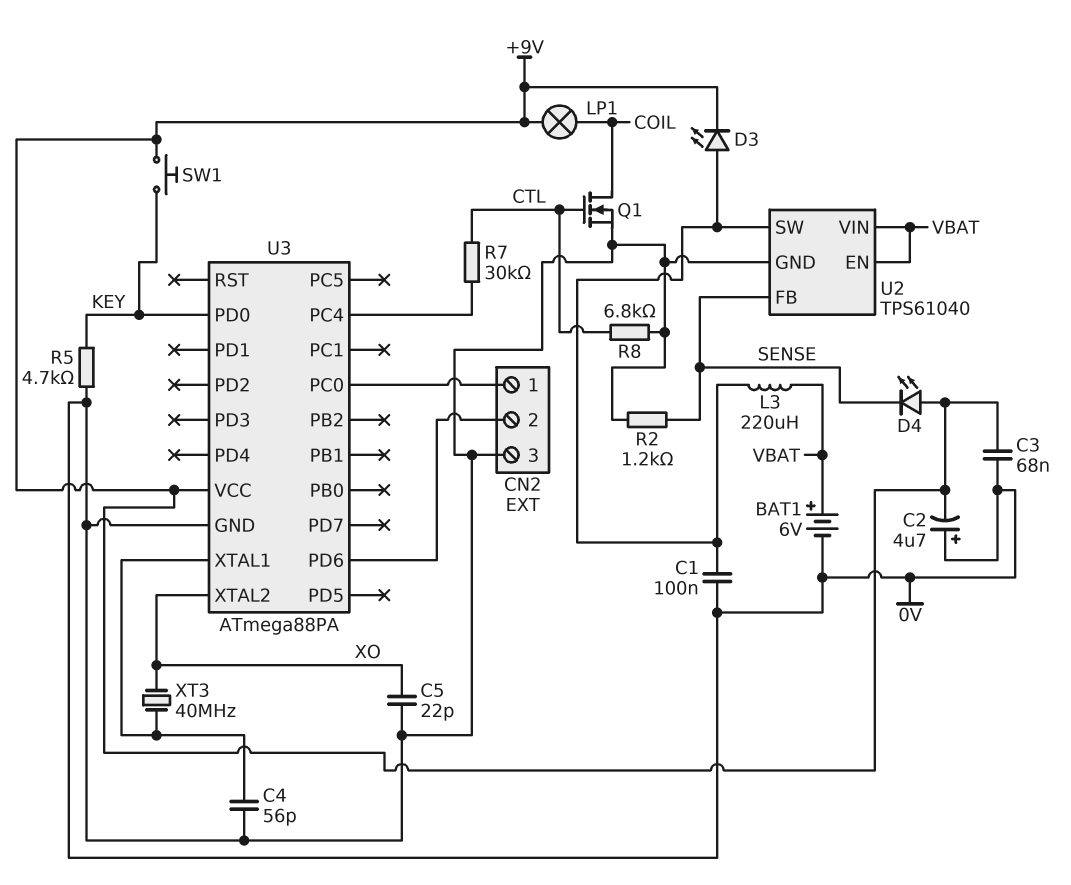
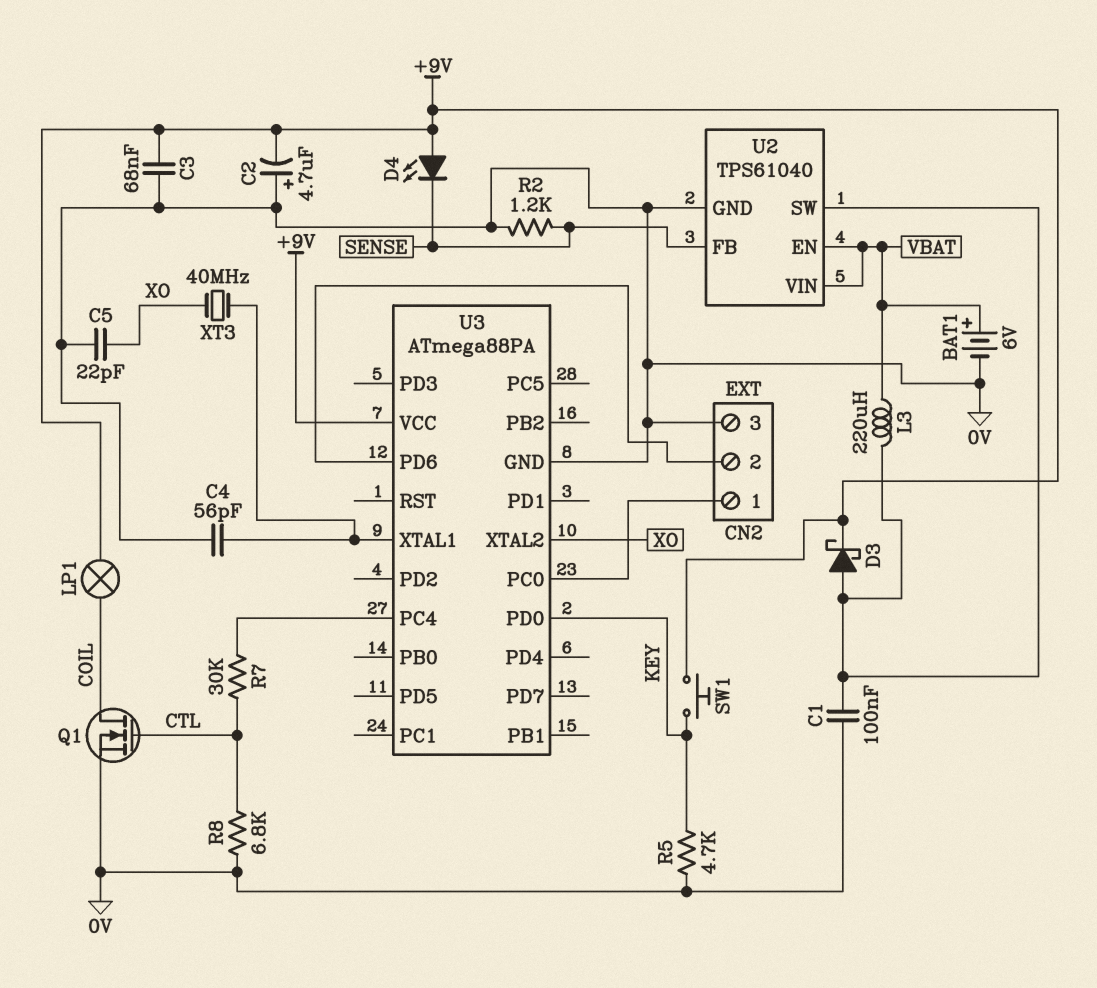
D3: LED (A U2/SW, K +9V) -> schottky (A U2/SW, K +9V)

